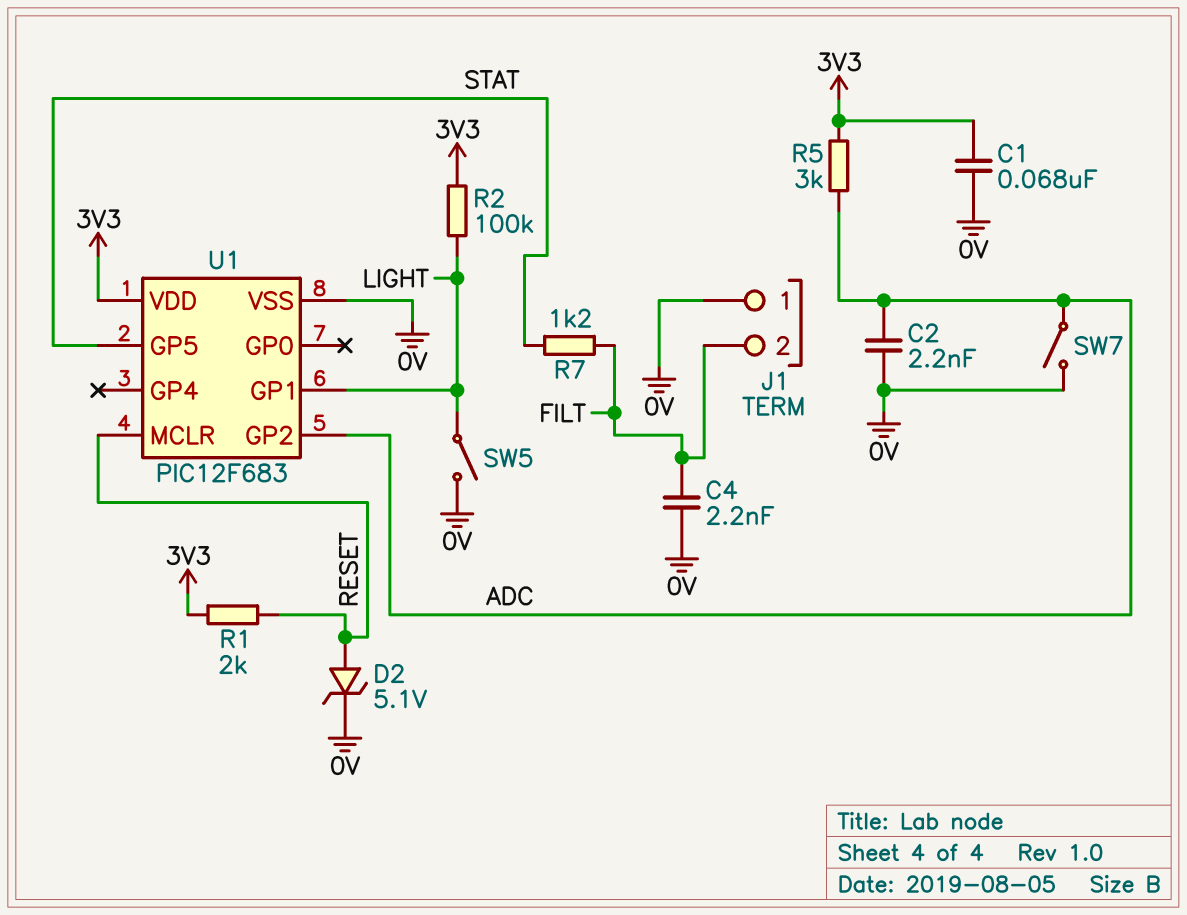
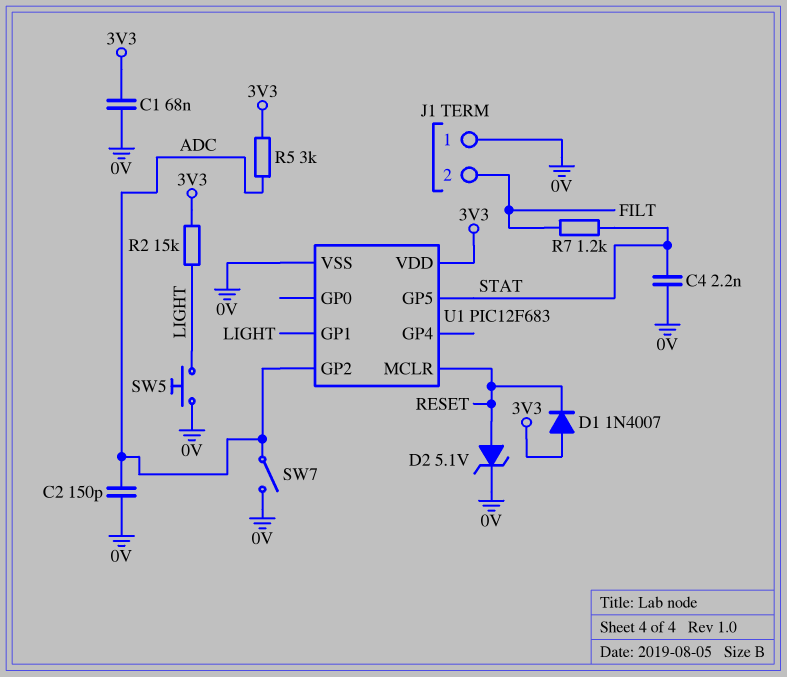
C2: 2.2nF (0V, ADC) -> 150pF (0V, ADC)
C4: 2.2nF (0V, FILT) -> 2.2nF (0V, STAT)
D1: none -> diode 1N4007 (A 3V3, K RESET)
R1: 2k (3V3, RESET) -> none
R2: 100k (3V3, LIGHT) -> 15k (3V3, LIGHT)
SW5: switch (0V, LIGHT) -> button (0V, LIGHT)

